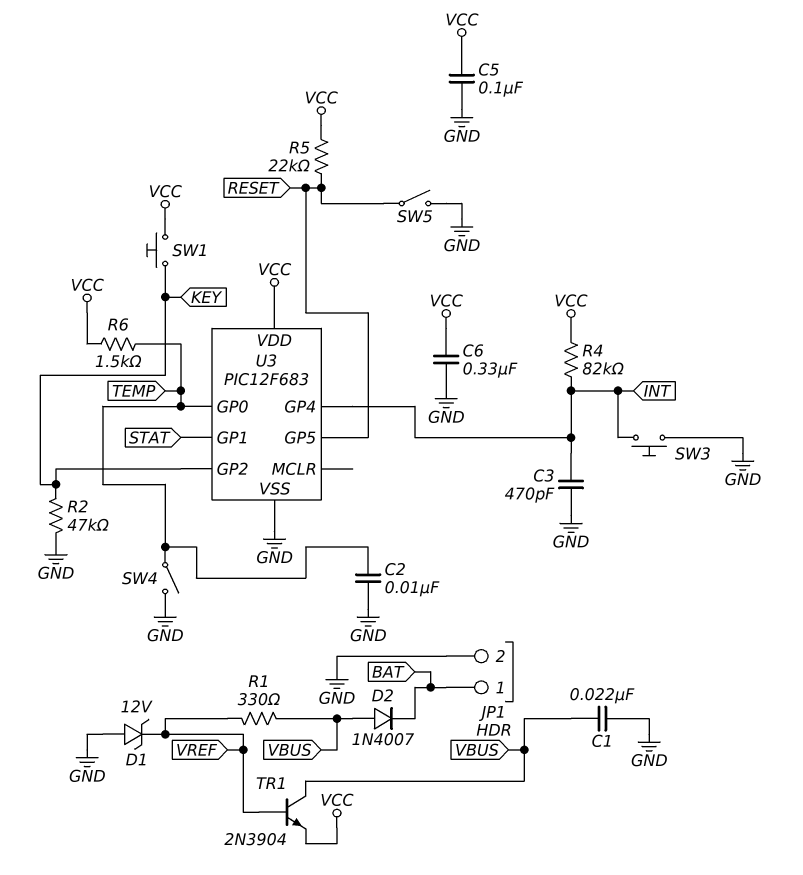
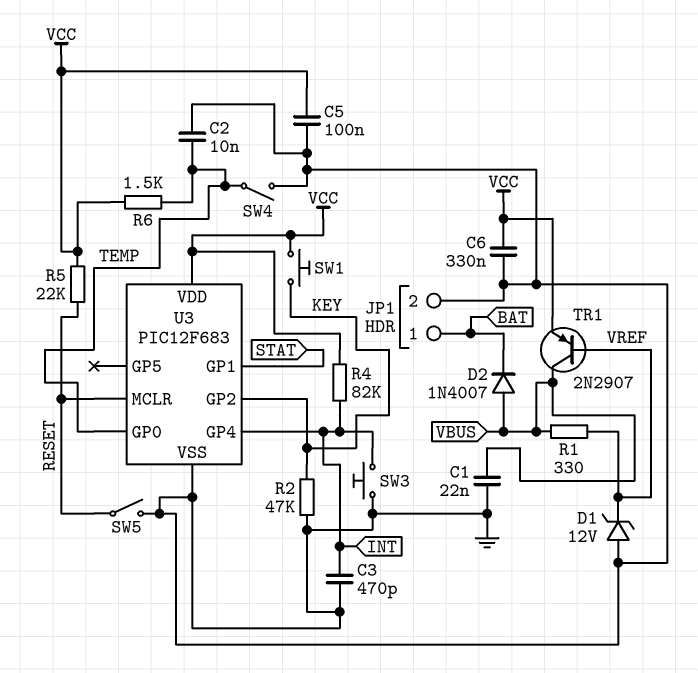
TR1: NPN 2N3904 (B VREF, C VBUS, E VCC) -> PNP 2N2907 (B VREF, C VBUS, E VCC)
U3 pin GP5: RESET -> none
U3 pin MCLR: none -> RESET

